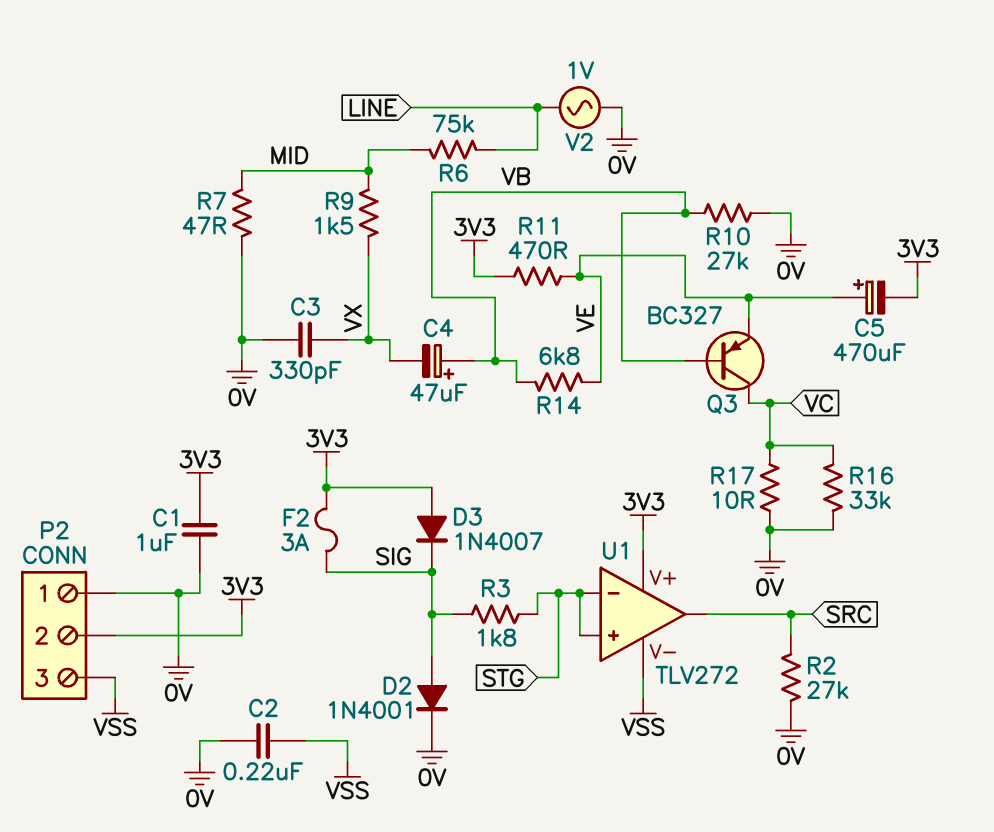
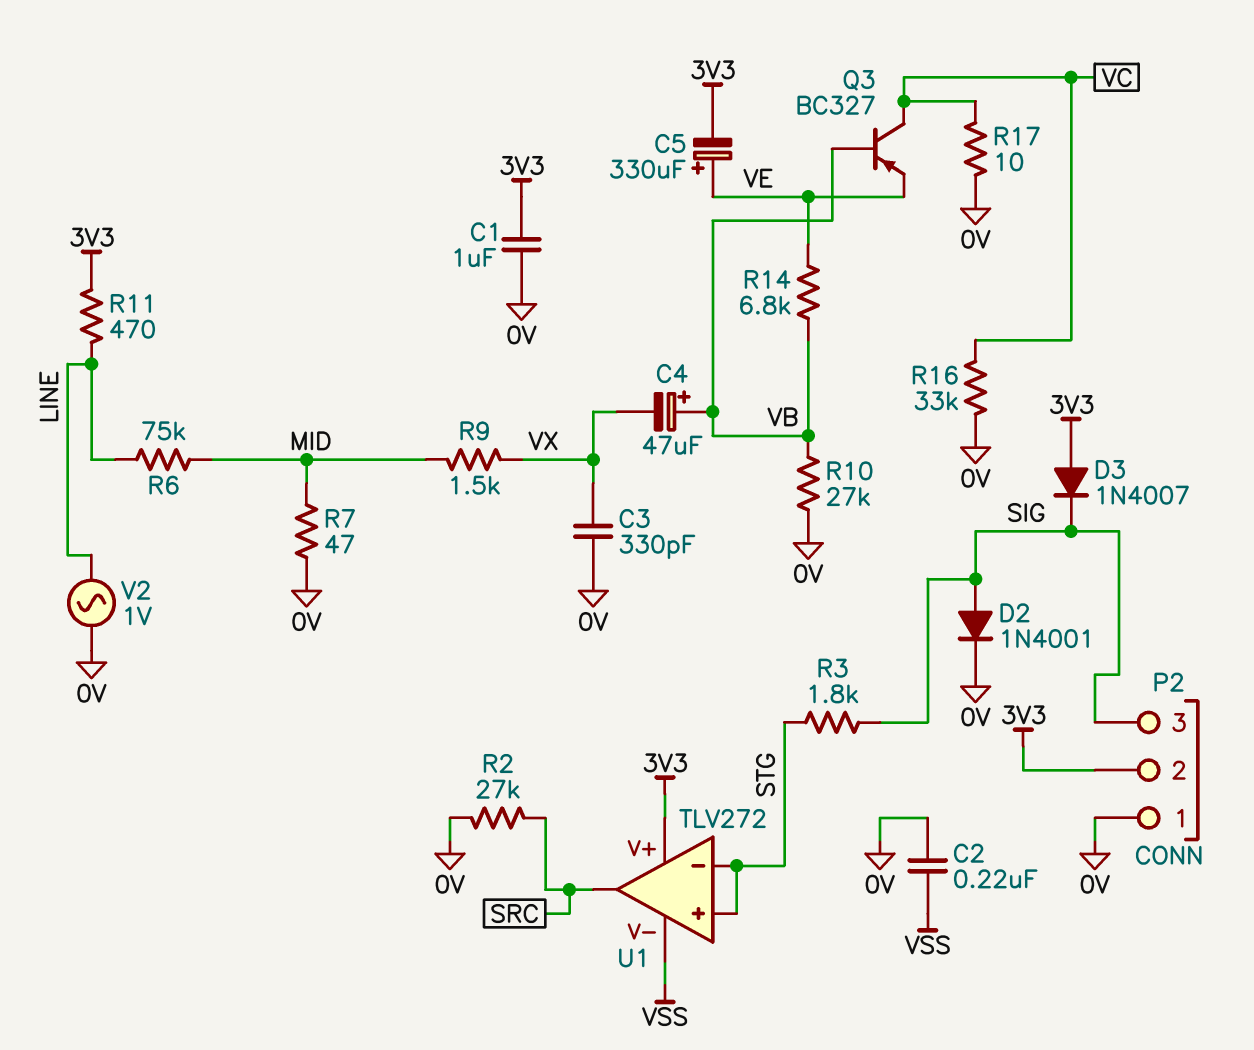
C5: 470uF (plus VE, minus 3V3) -> 330uF (plus VE, minus 3V3)
F2: 3A (3V3, SIG) -> none
P2 pin 3: VSS -> SIG
R11: 470 (3V3, VE) -> 470 (3V3, LINE)

